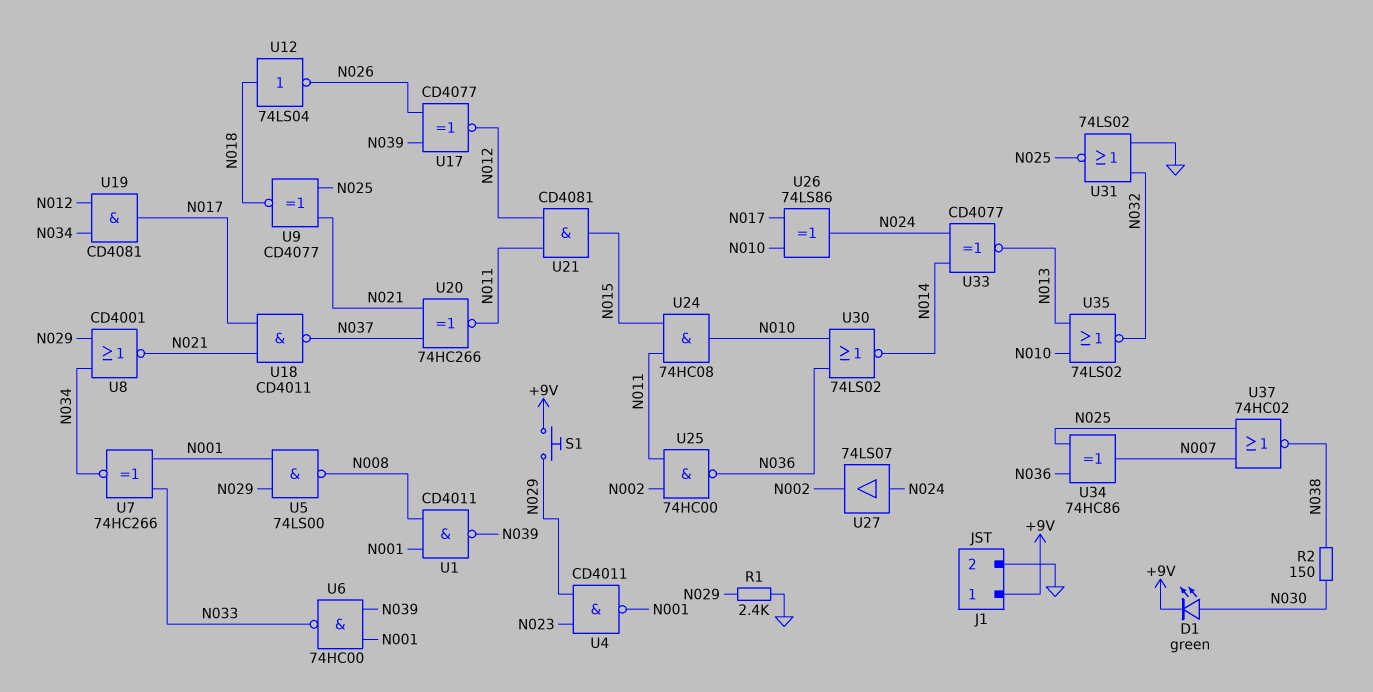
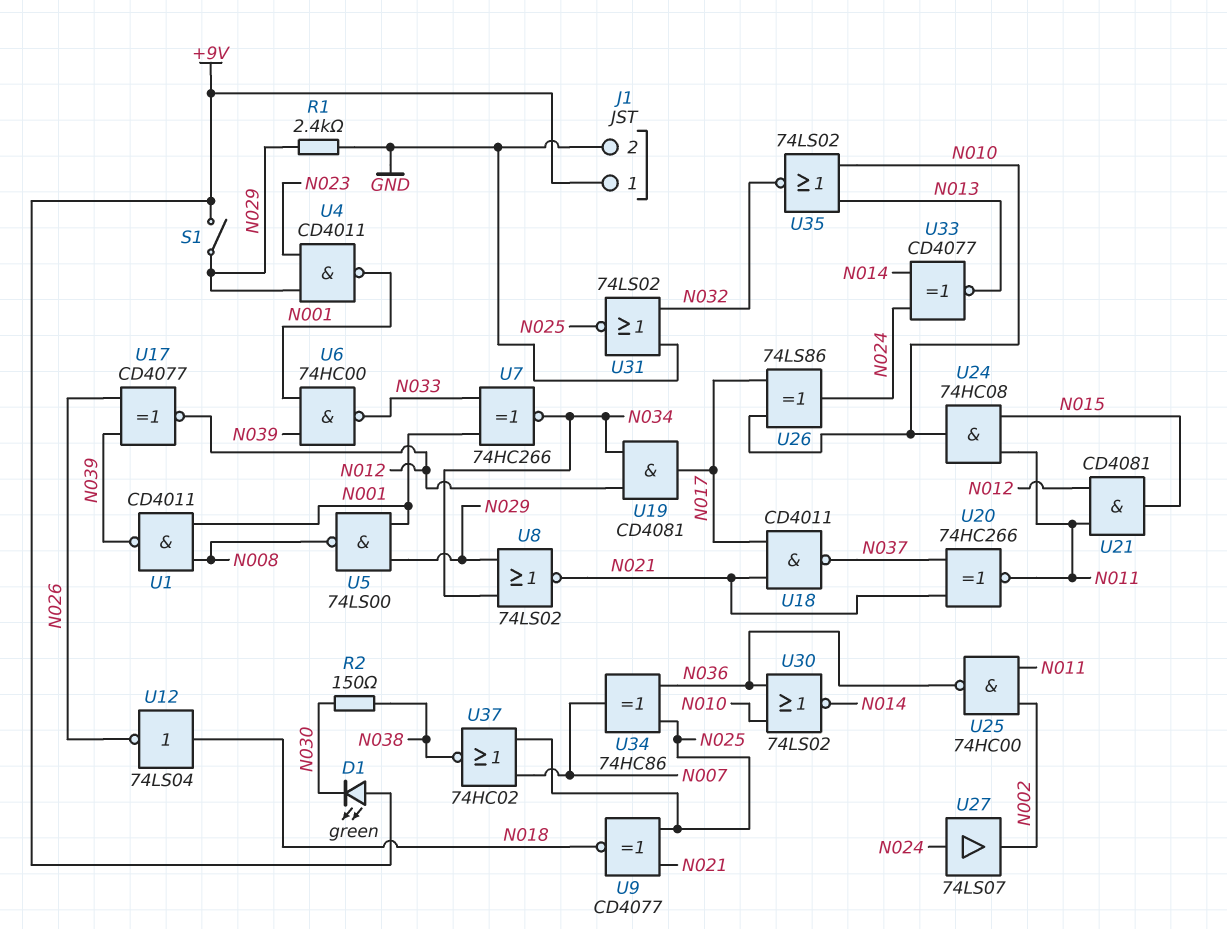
D1: LED green (A N030, K +9V) -> LED green (A +9V, K N030)
S1: button (+9V, N029) -> switch (+9V, N029)
U8: NOR CD4001 (in N029, in N034, out N021) -> NOR 74LS02 (in N029, in N034, out N021)

